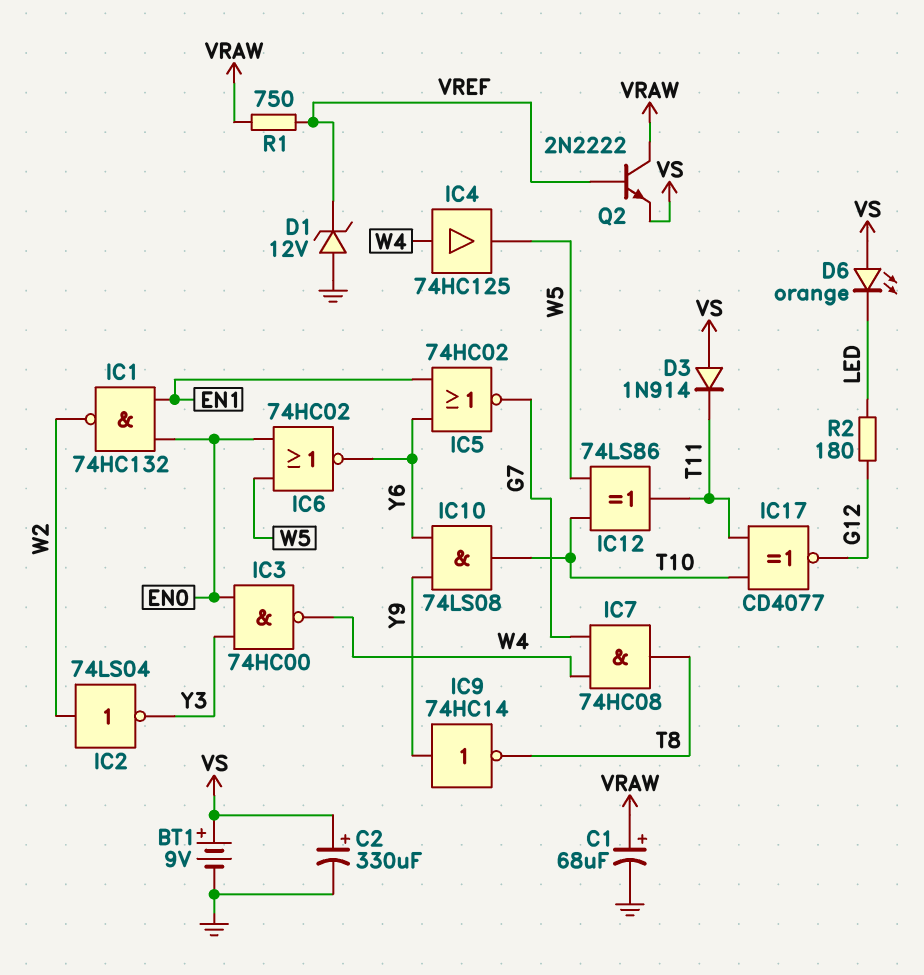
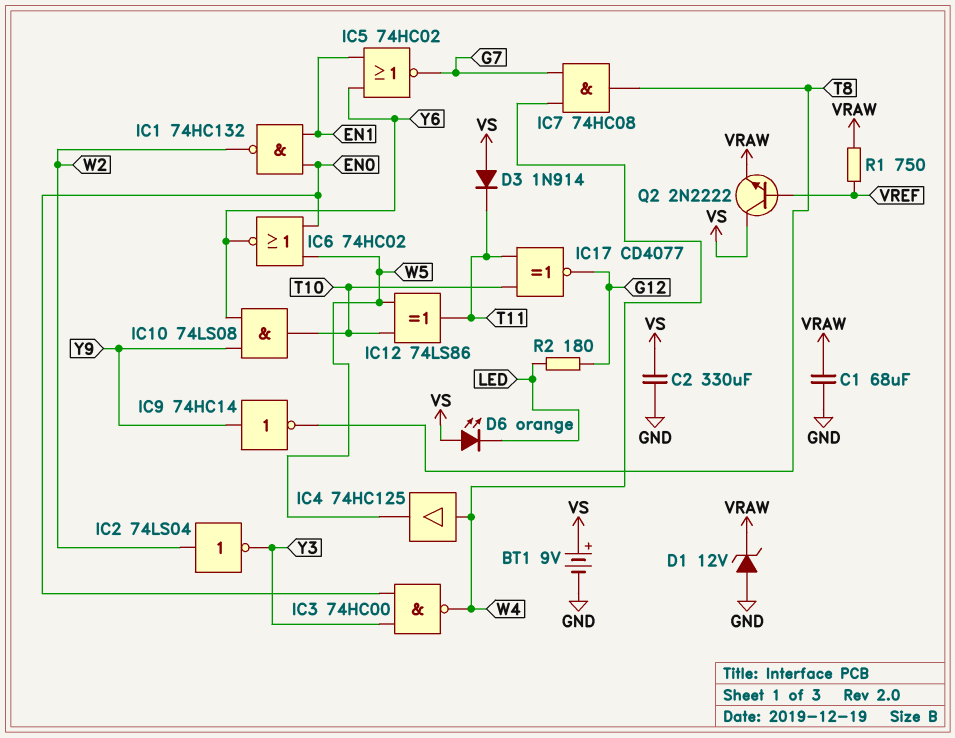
C1: 68uF (plus VRAW, minus GND) -> 68uF (GND, VRAW)
C2: 330uF (plus VS, minus GND) -> 330uF (GND, VS)
D1: zener 12V (A GND, K VREF) -> zener 12V (A GND, K VRAW)
Q2: NPN 2N2222 (B VREF, C VRAW, E VS) -> NPN 2N2222 (B VREF, C VS, E VRAW)

